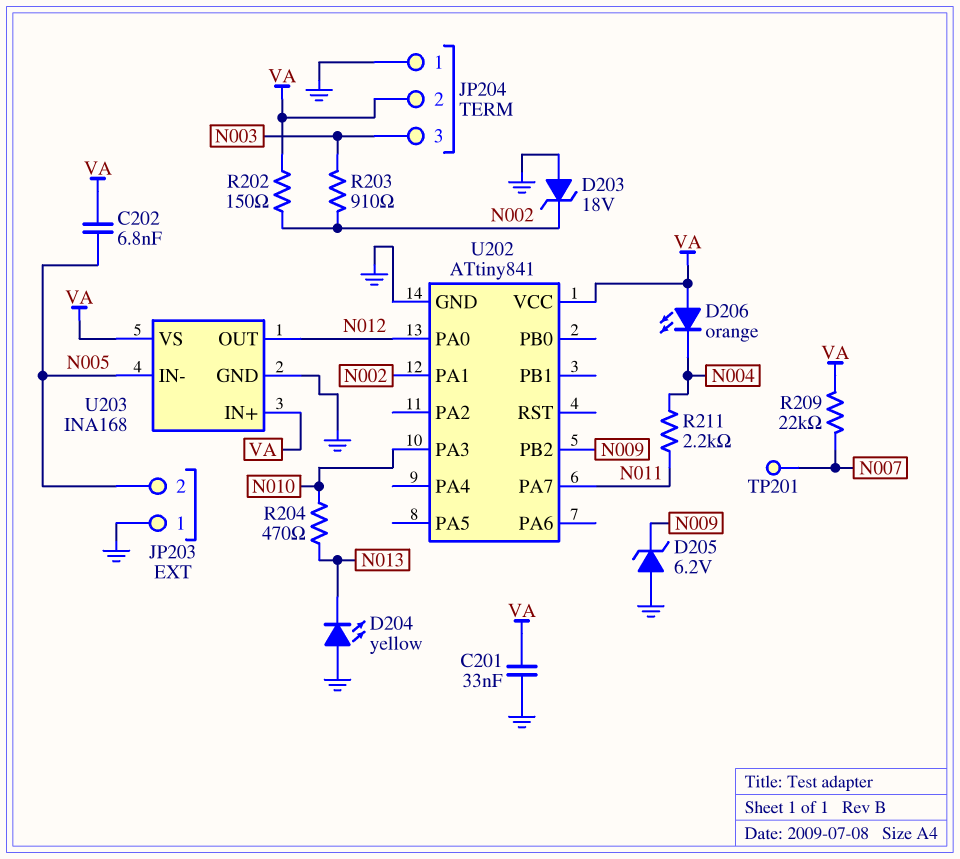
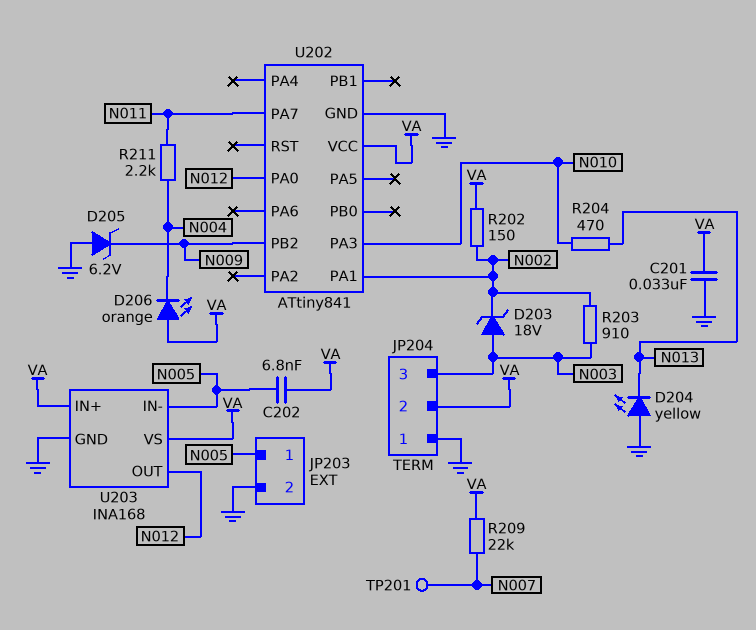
D203: zener 18V (A GND, K N002) -> zener 18V (A N003, K N002)
JP203 pin 1: GND -> N005
JP203 pin 2: N005 -> GND

